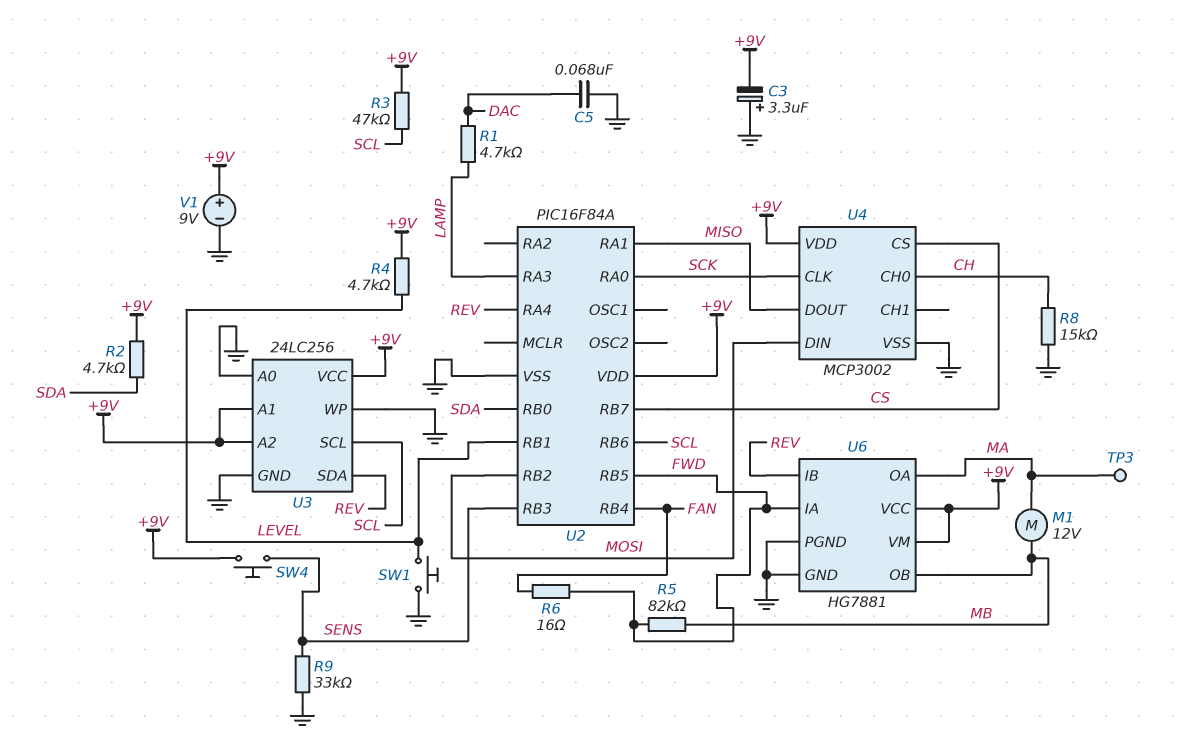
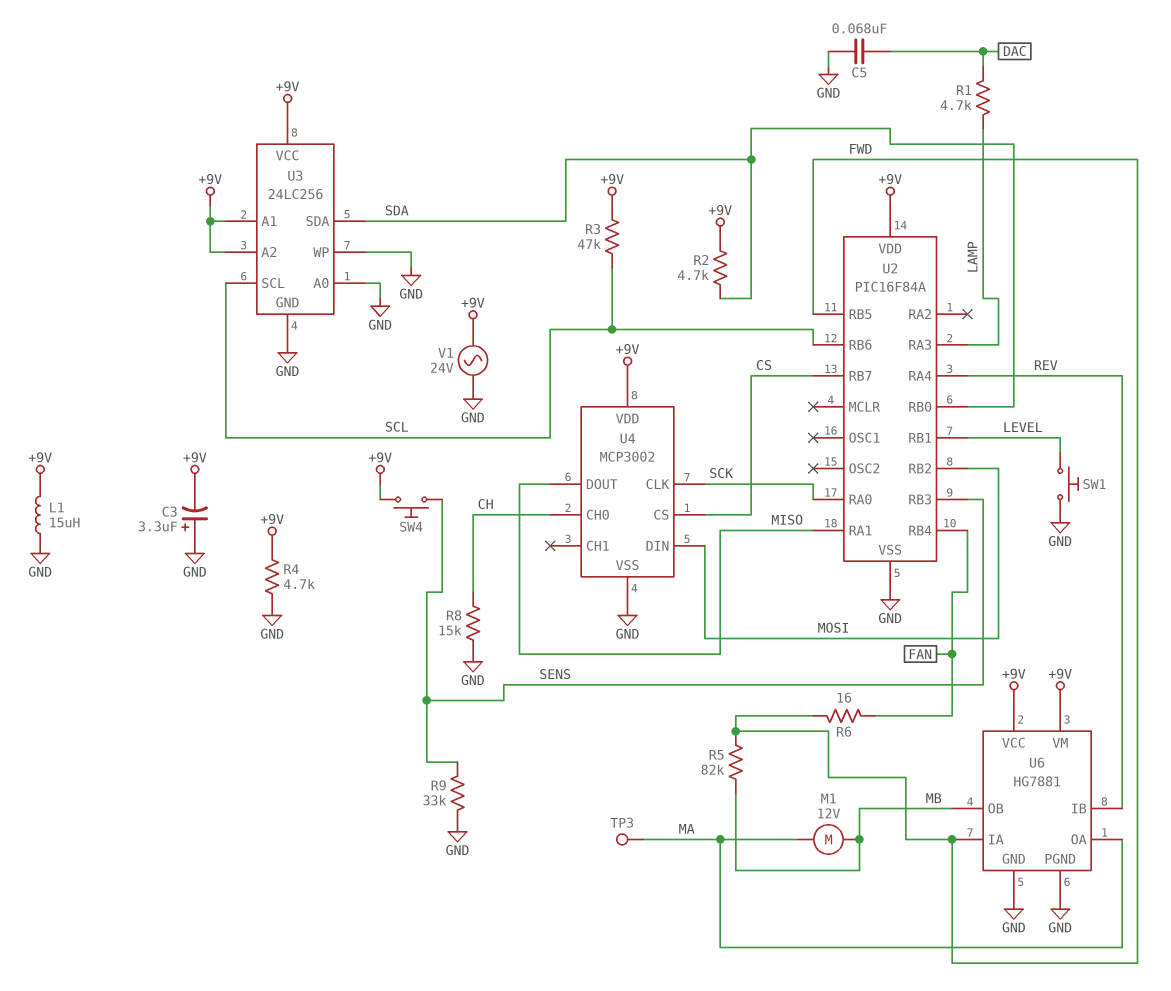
L1: none -> 15uH (+9V, GND)
R4: 4.7k (+9V, LEVEL) -> 4.7k (+9V, GND)
U3 pin SDA: REV -> SDA
V1: 9V (plus +9V, minus GND) -> AC 24V (+9V, GND)

